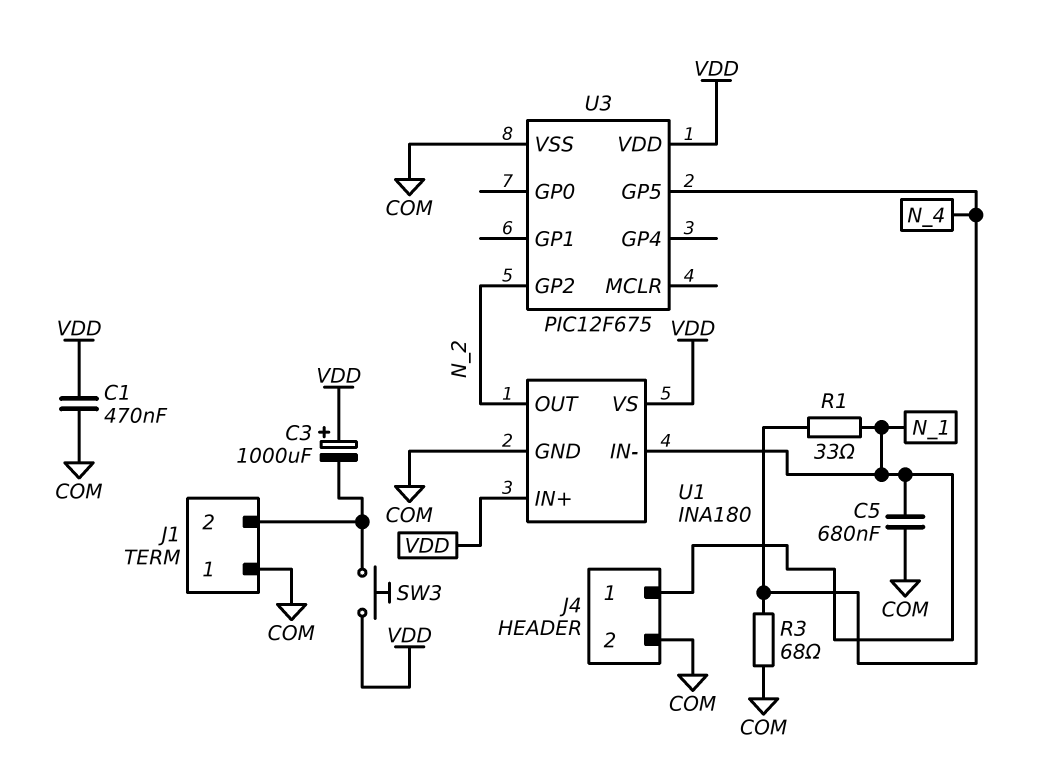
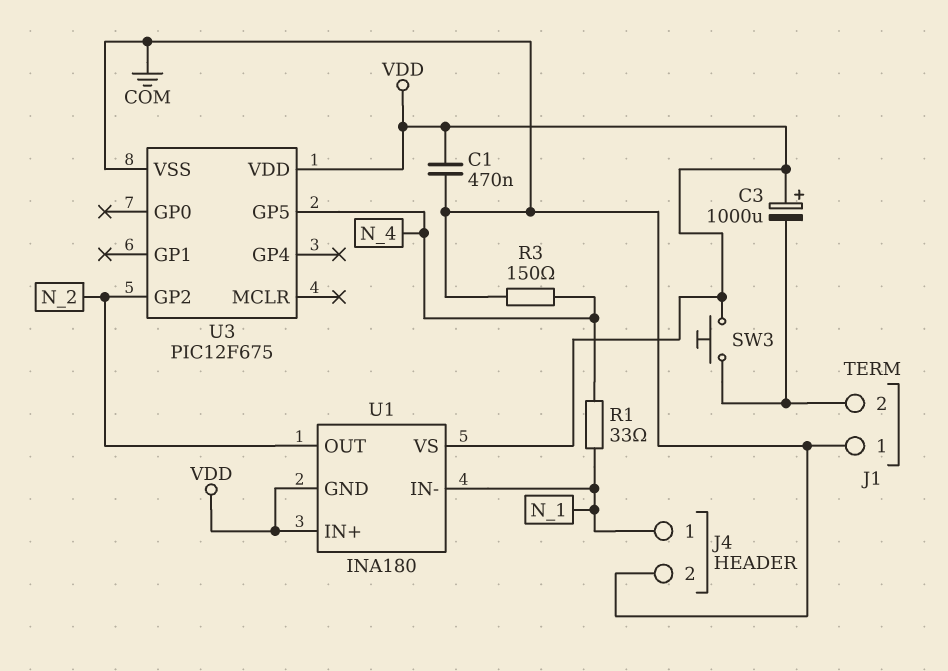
C5: 680nF (COM, N_1) -> none
R3: 68 (COM, N_4) -> 150 (COM, N_4)
U1 pin GND: COM -> VDD

